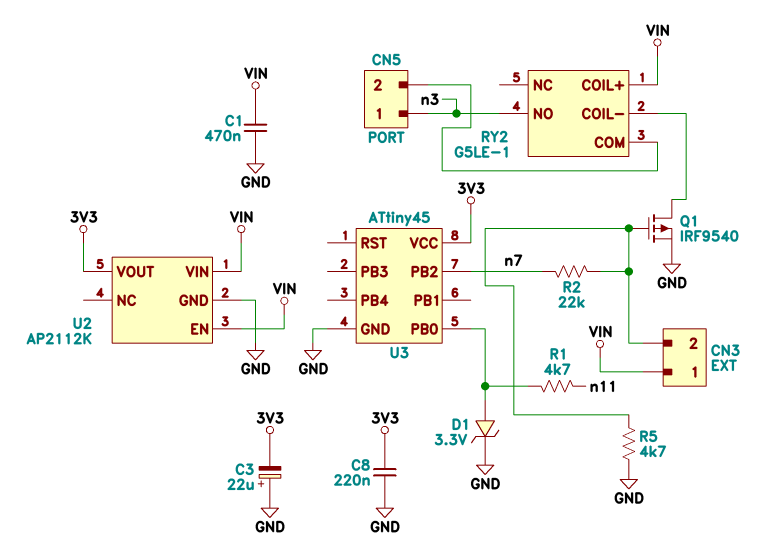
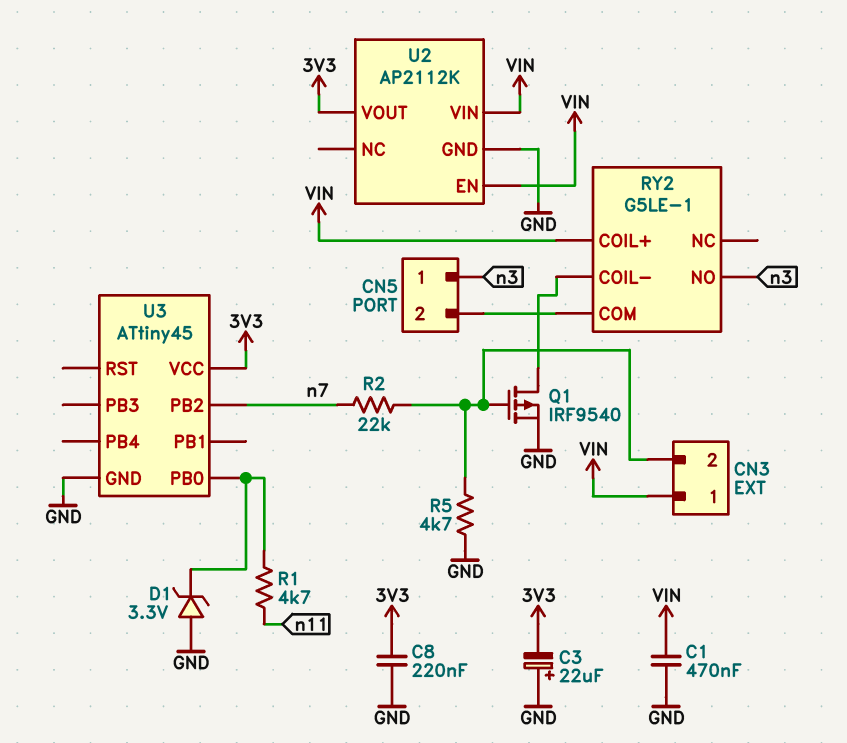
D1: zener 3.3V (A U3/PB0, K GND) -> zener 3.3V (A GND, K U3/PB0)

